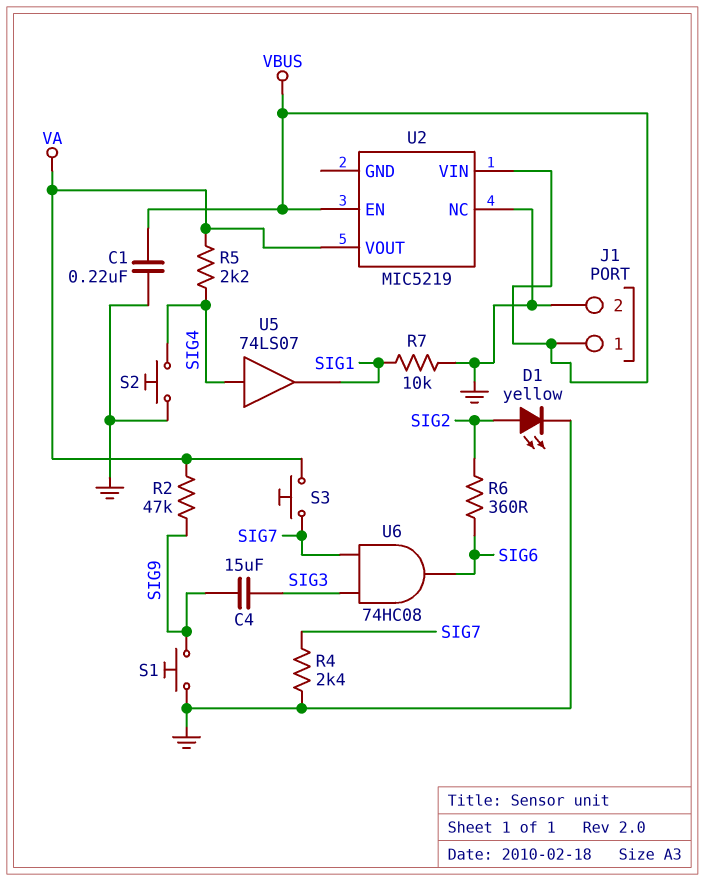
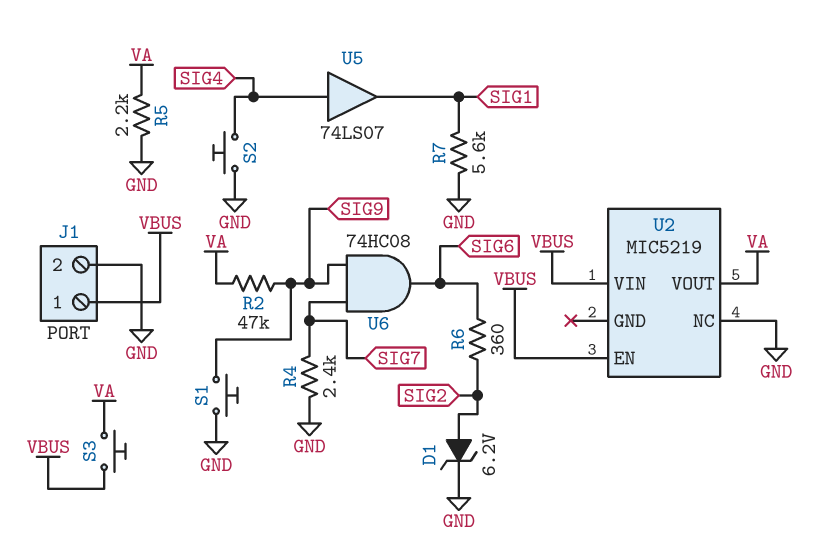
C1: 220nF (GND, VBUS) -> none
C4: 15uF (SIG3, SIG9) -> none
D1: LED yellow (A SIG2, K GND) -> zener 6.2V (A SIG2, K GND)
R5: 2.2k (SIG4, VA) -> 2.2k (GND, VA)
R7: 10k (GND, SIG1) -> 5.6k (GND, SIG1)
S3: button (SIG7, VA) -> button (VA, VBUS)
U6: AND 74HC08 (in SIG3, in SIG7, out SIG6) -> AND 74HC08 (in SIG7, in SIG9, out SIG6)

